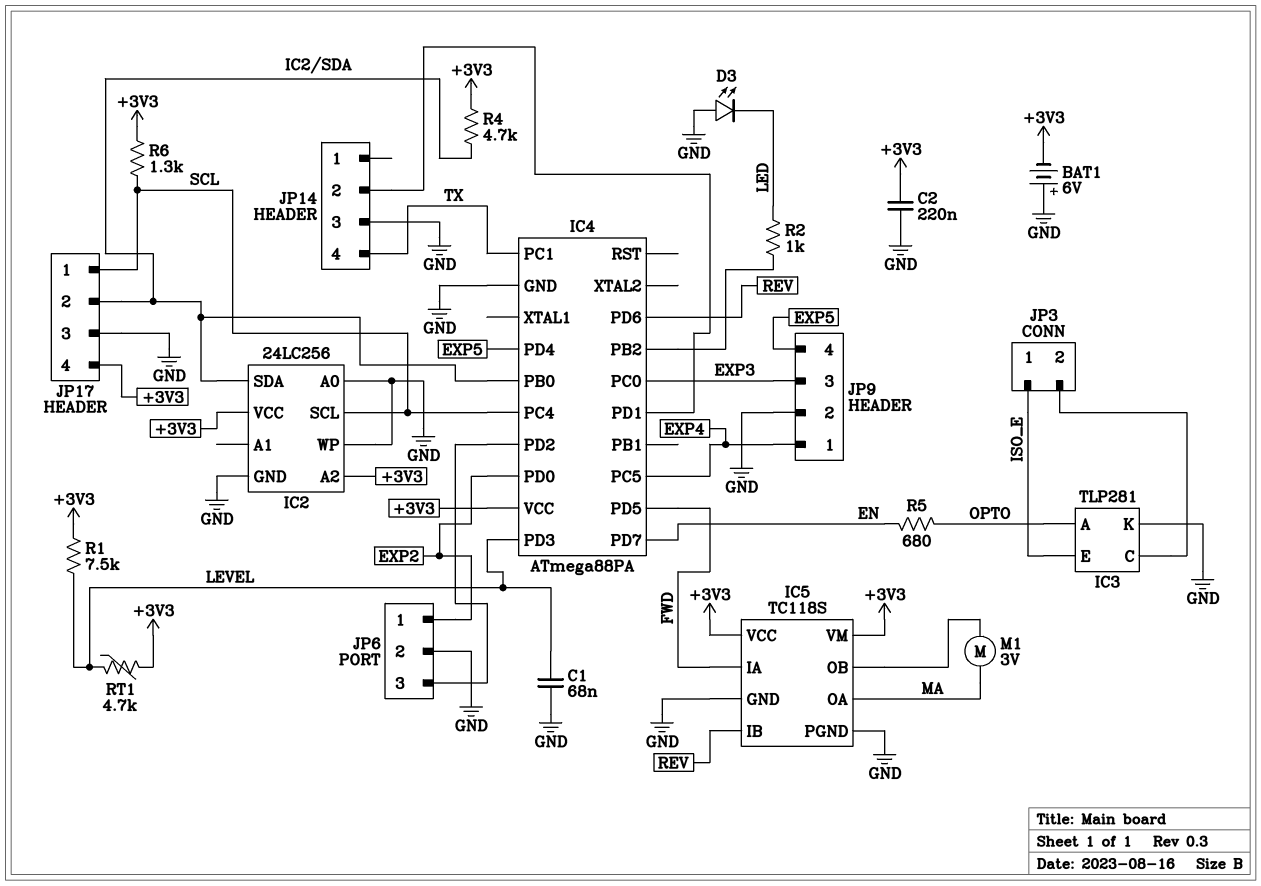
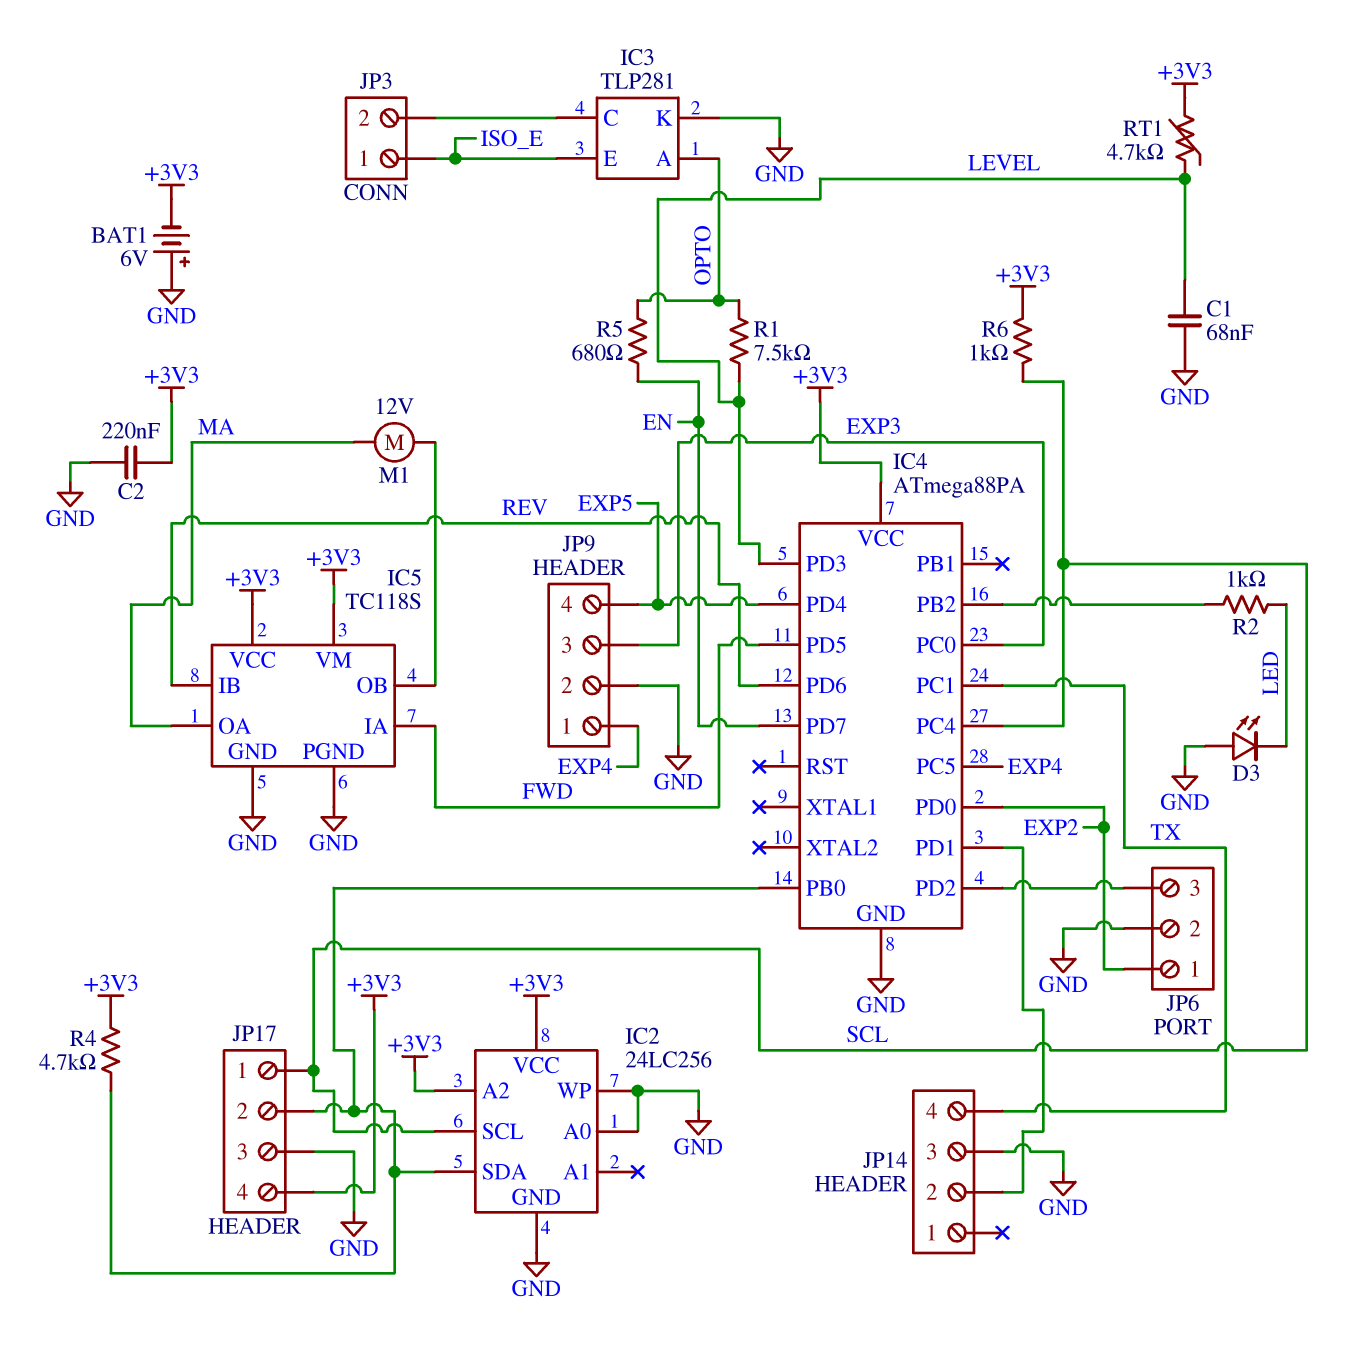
M1: motor 3V (IC5/OB, MA) -> motor 12V (IC5/OB, MA)
R1: 7.5k (+3V3, LEVEL) -> 7.5k (LEVEL, OPTO)
R6: 1.3k (+3V3, SCL) -> 1k (+3V3, SCL)

